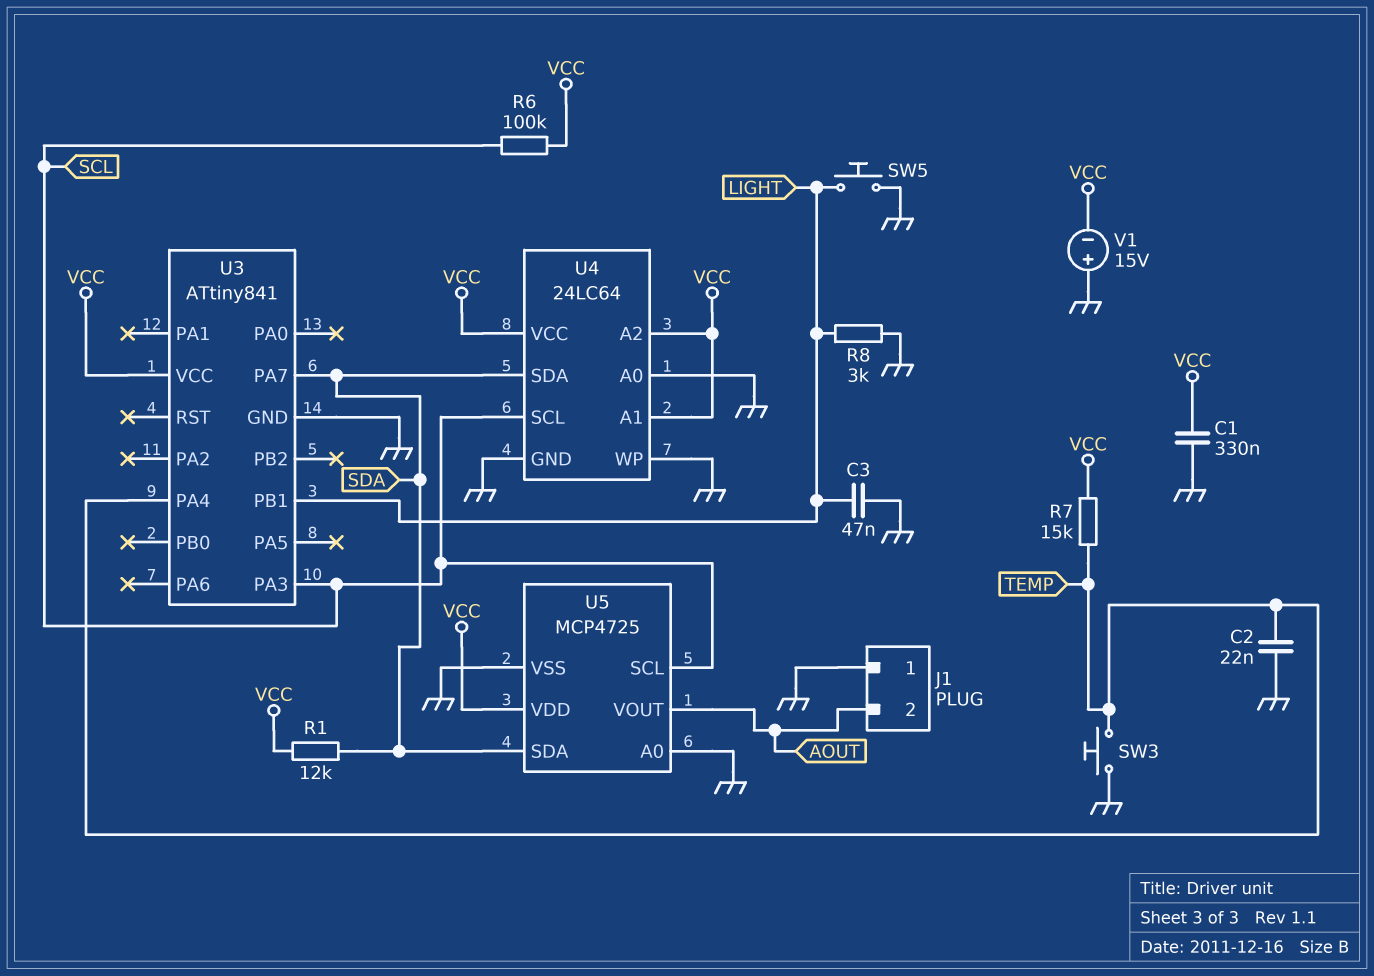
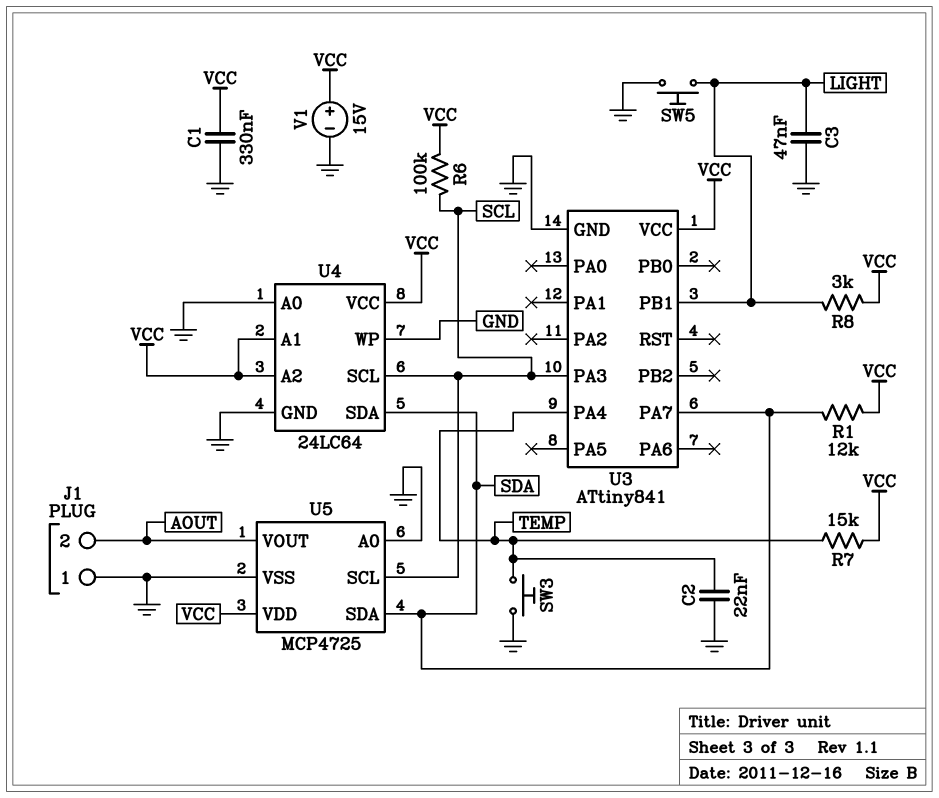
R8: 3k (GND, LIGHT) -> 3k (LIGHT, VCC)
V1: 15V (plus GND, minus VCC) -> 15V (plus VCC, minus GND)

